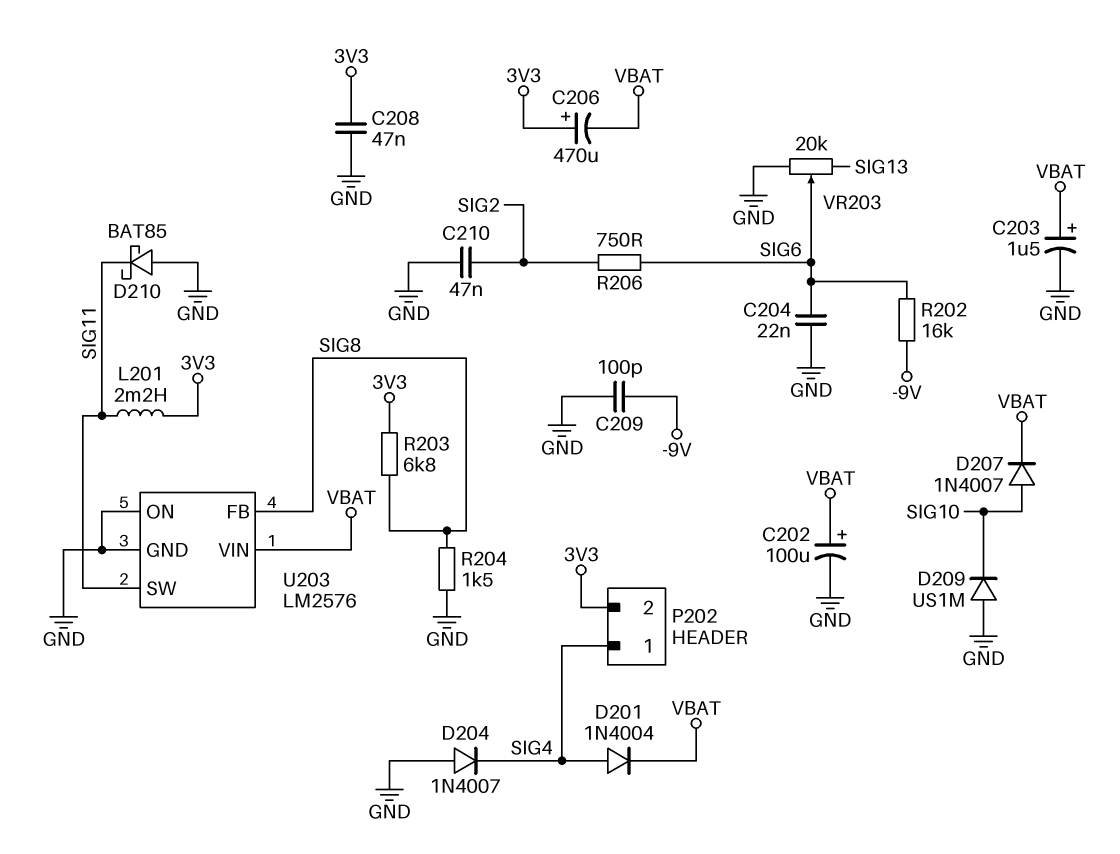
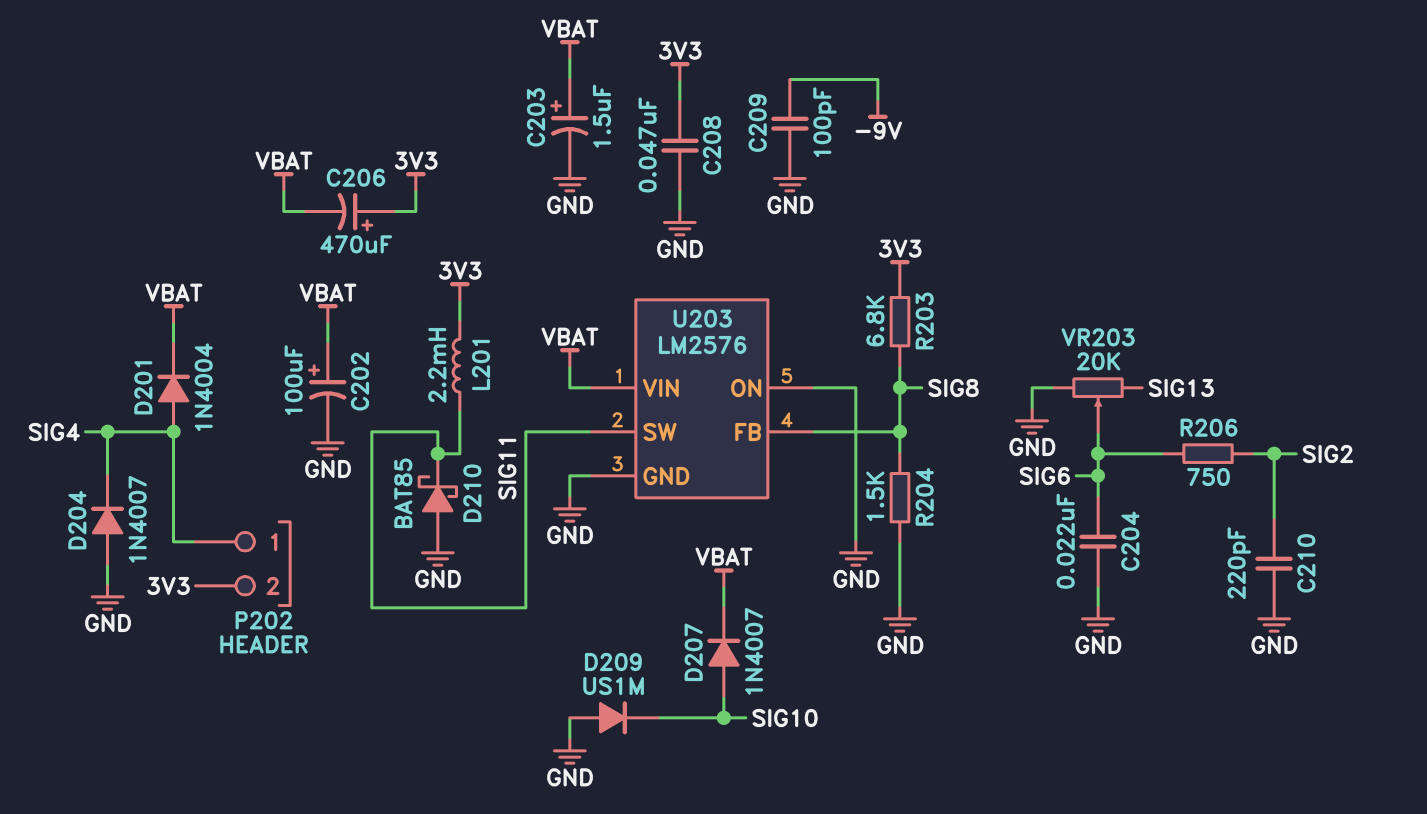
C210: 47nF (GND, SIG2) -> 220pF (GND, SIG2)
R202: 16k (-9V, SIG6) -> none

